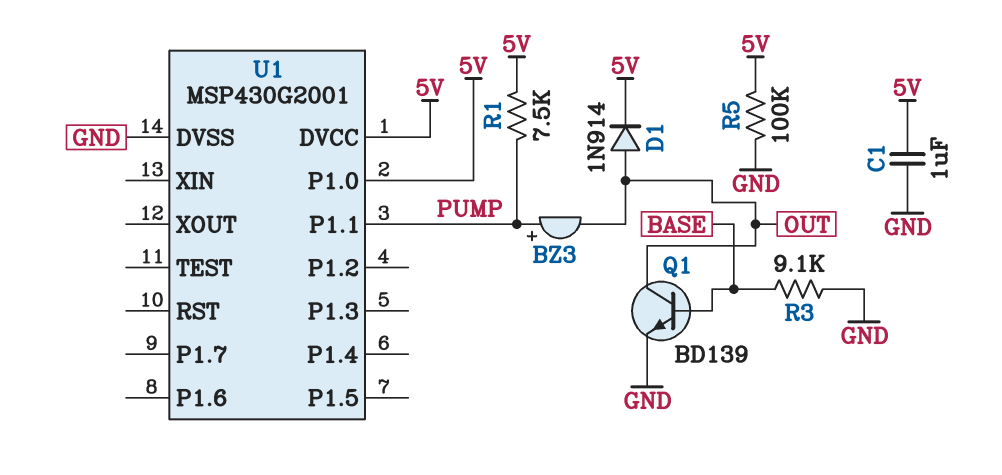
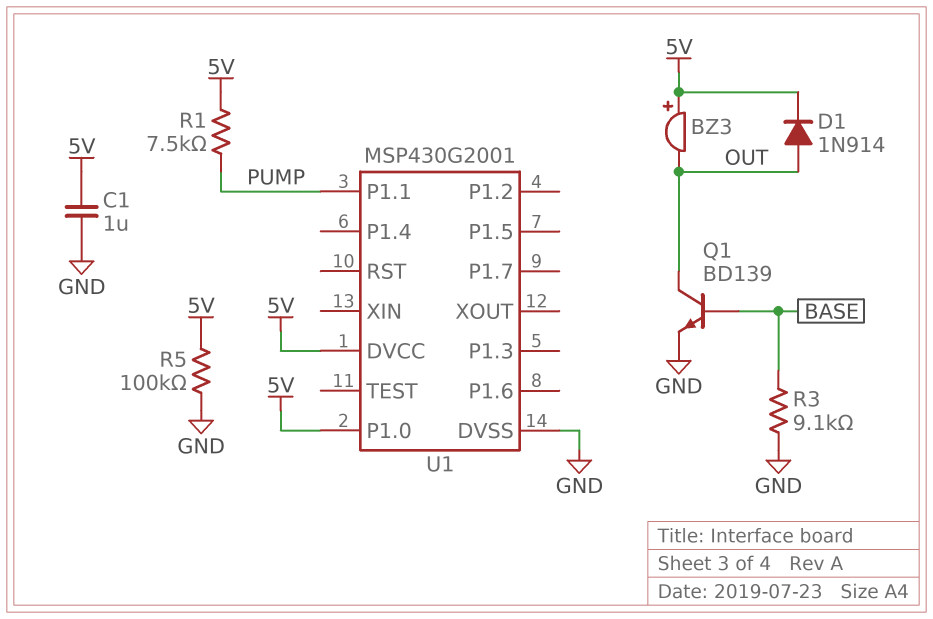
BZ3: buzzer (plus PUMP, minus OUT) -> buzzer (plus 5V, minus OUT)

